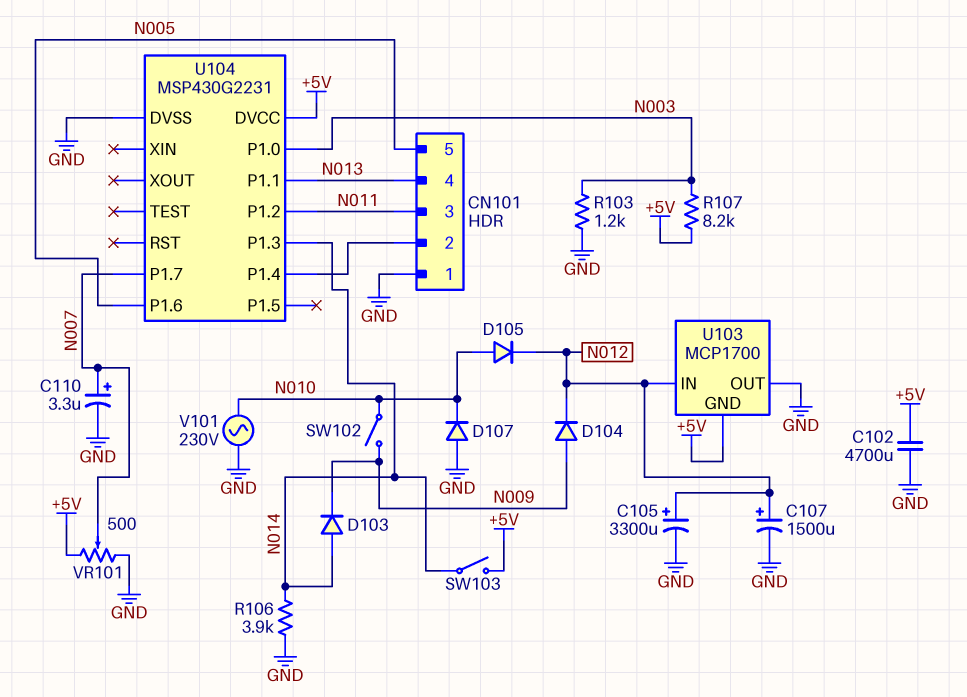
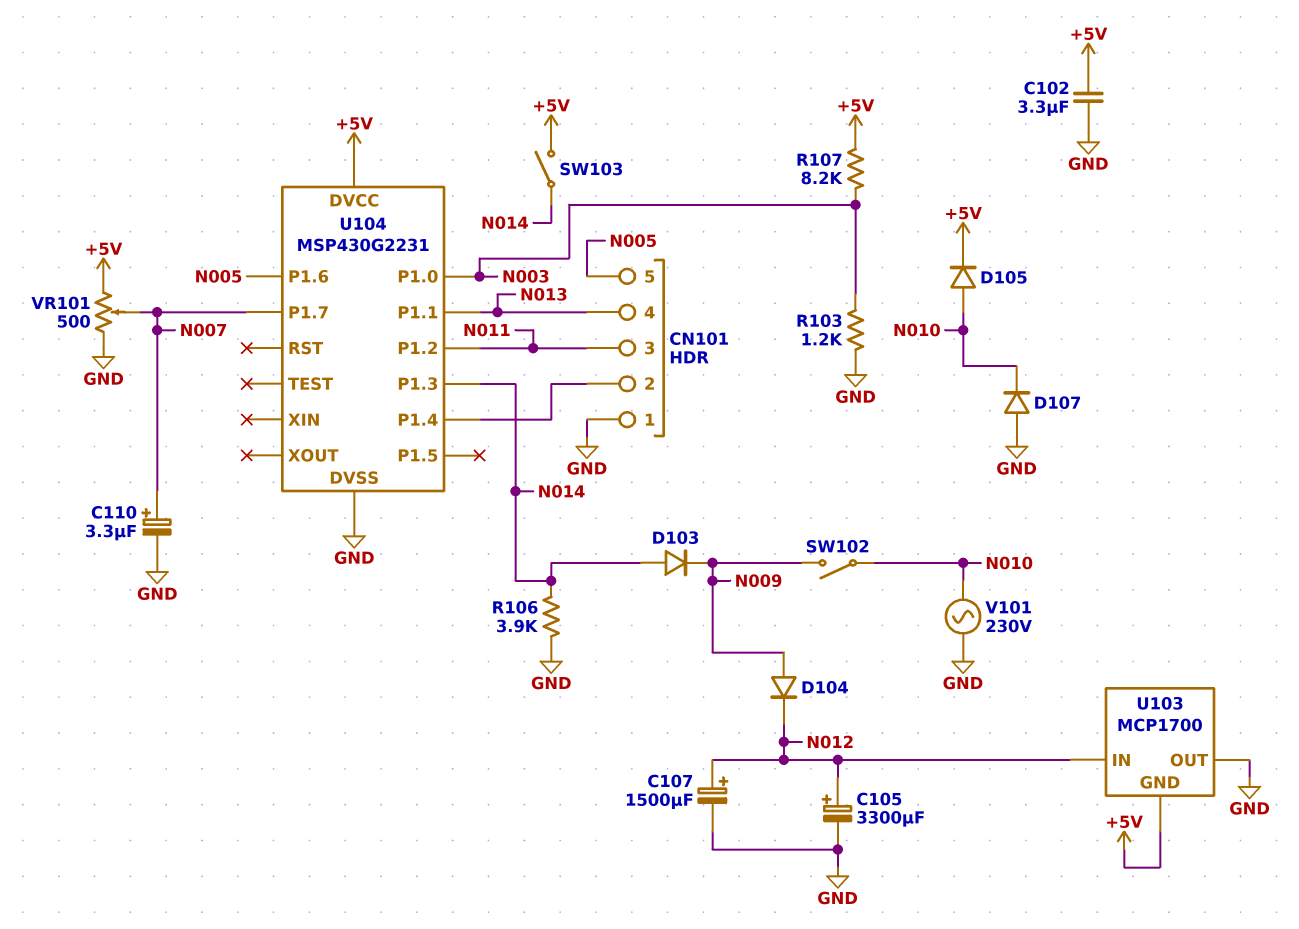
C102: 4700uF (+5V, GND) -> 3.3uF (+5V, GND)
D105: diode (A N010, K N012) -> diode (A N010, K +5V)

